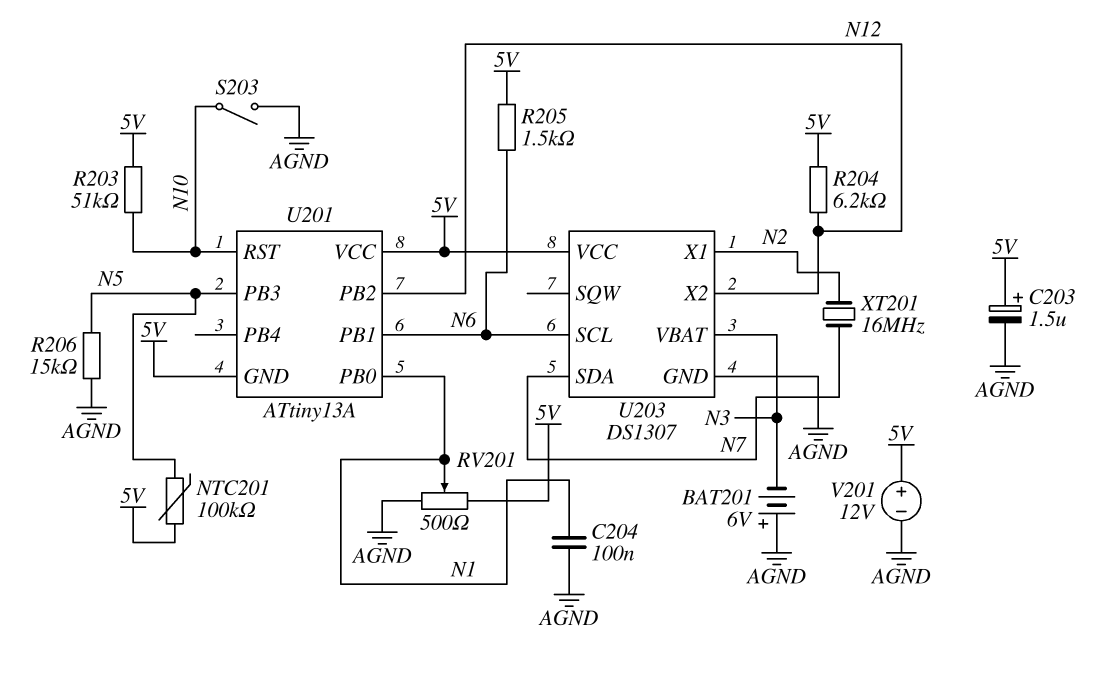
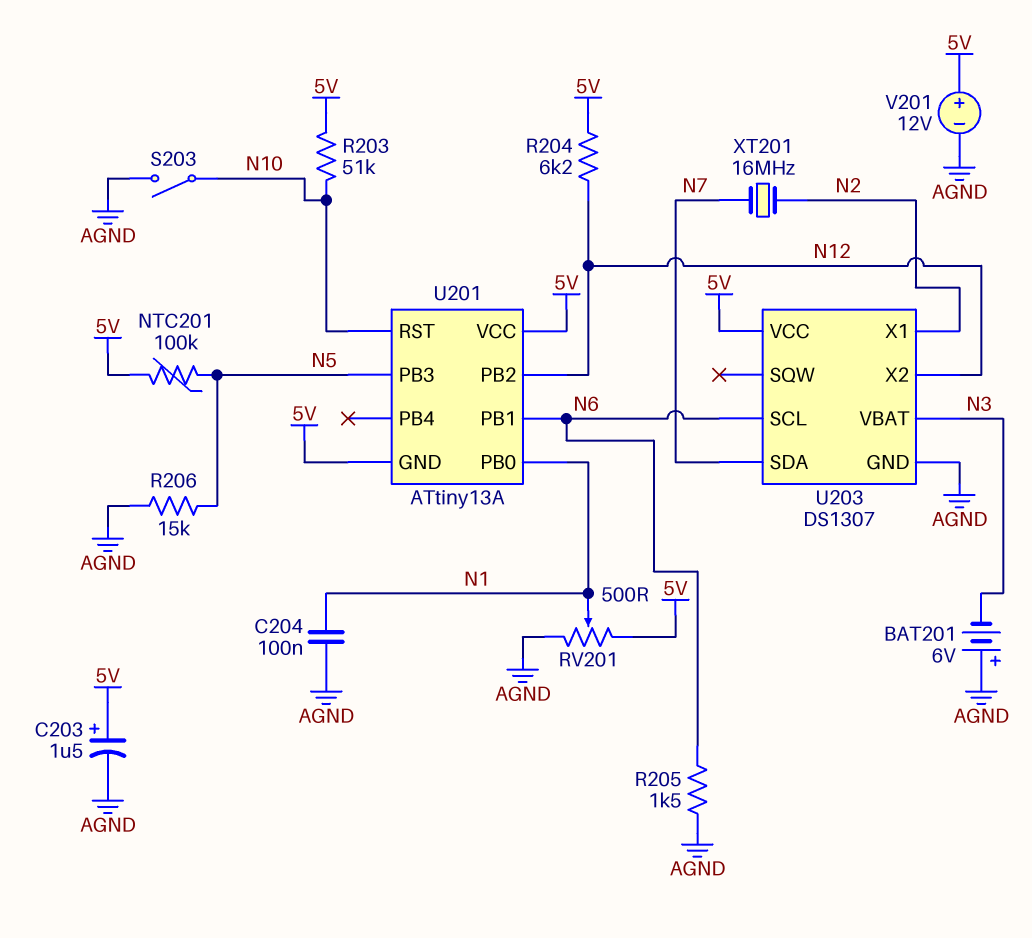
R205: 1.5k (5V, N6) -> 1.5k (AGND, N6)

